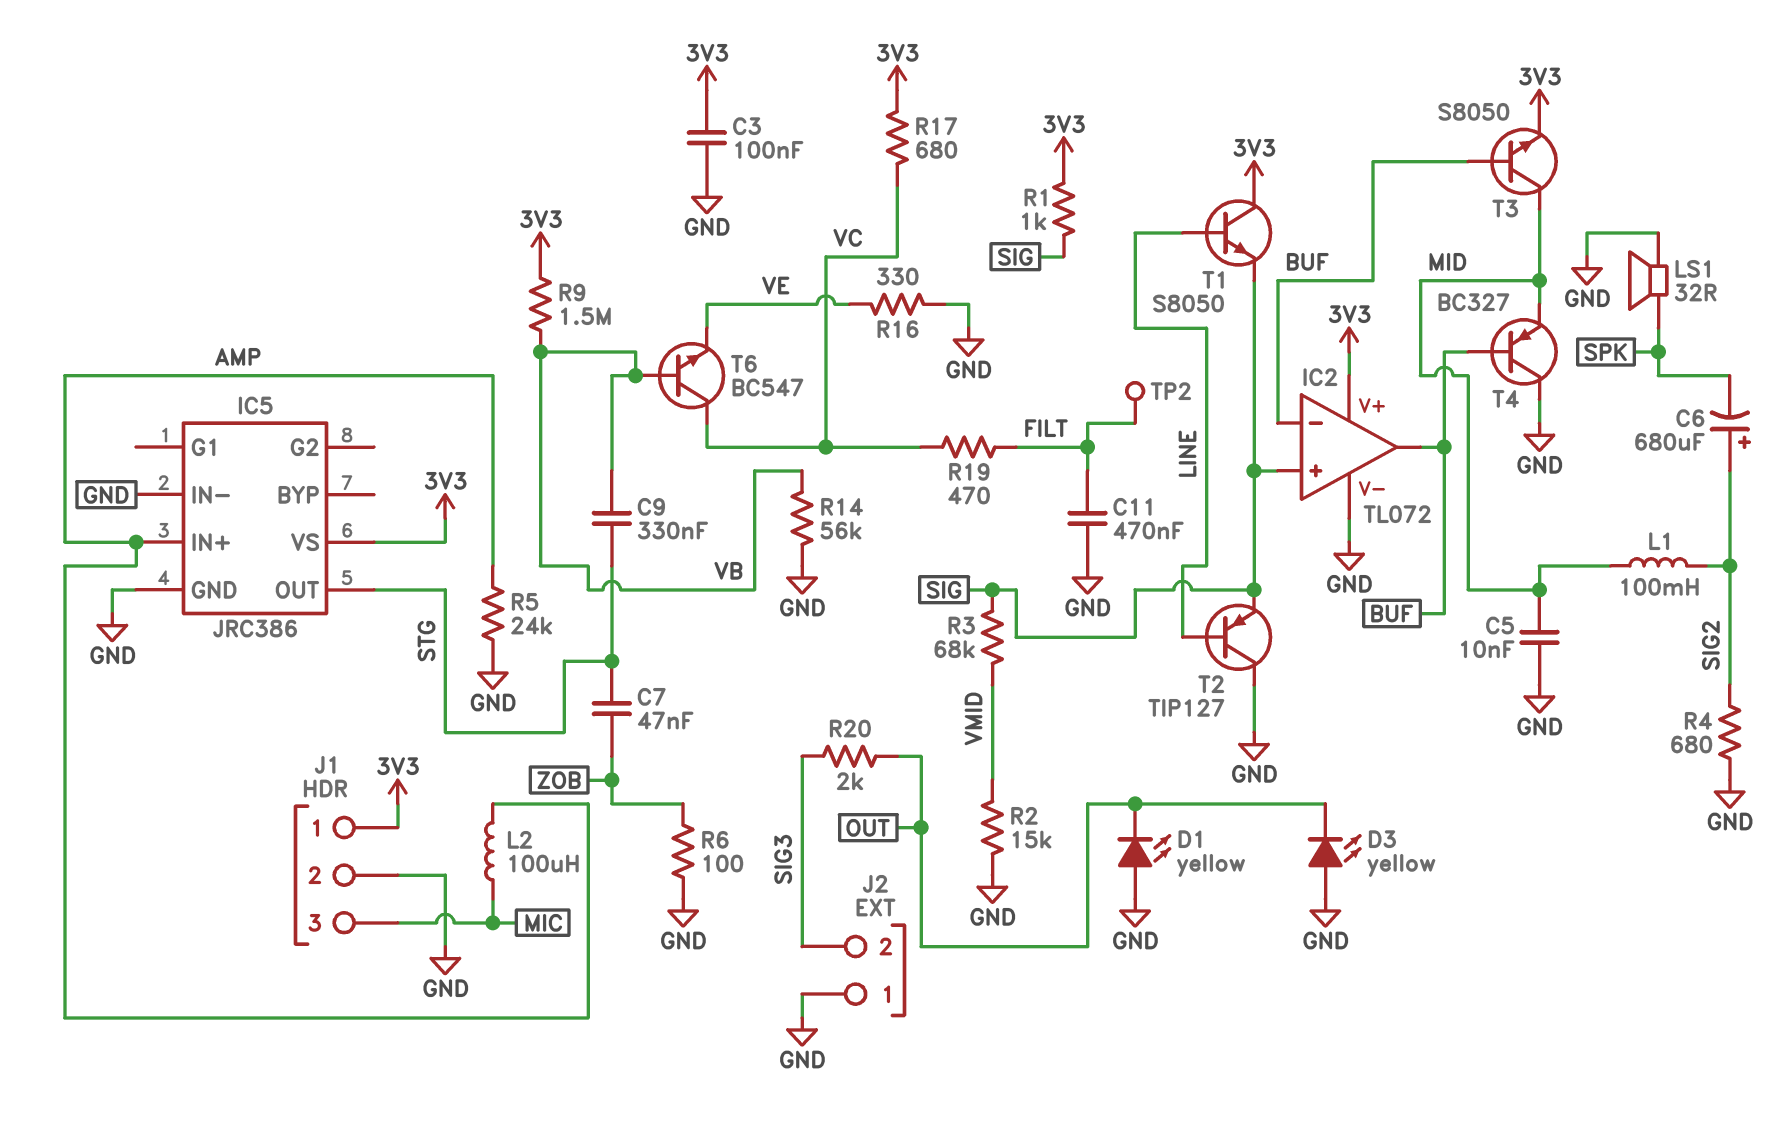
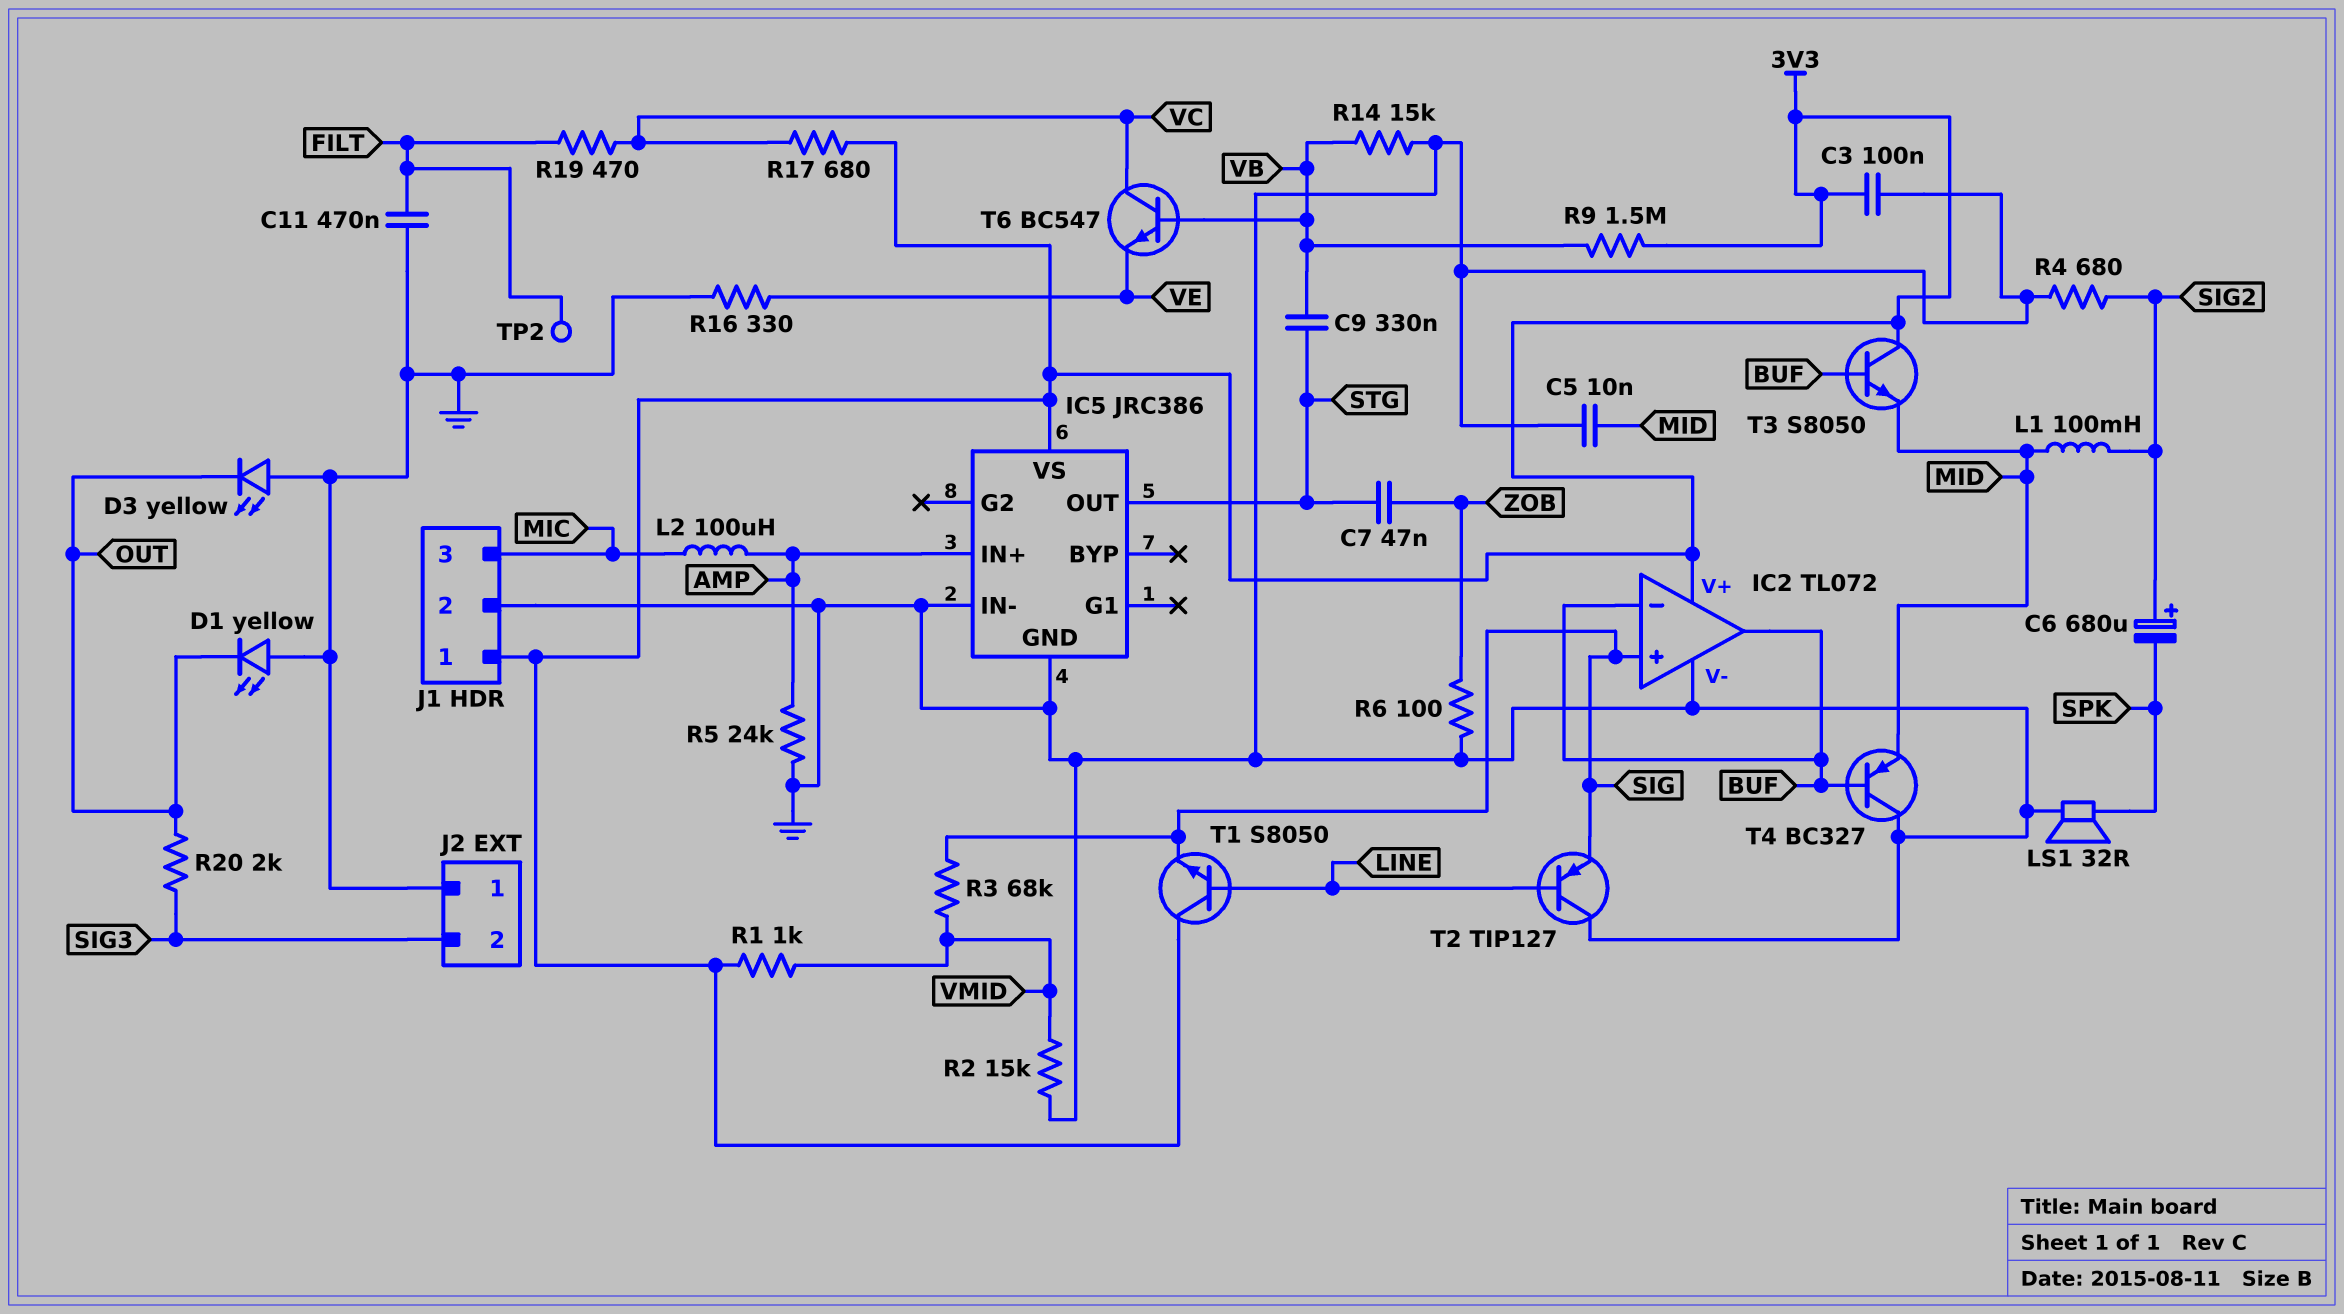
R1: 1k (3V3, SIG) -> 1k (3V3, VMID)
R14: 56k (GND, VB) -> 15k (GND, VB)
T3: NPN S8050 (B BUF, C MID, E 3V3) -> NPN S8050 (B BUF, C 3V3, E MID)

